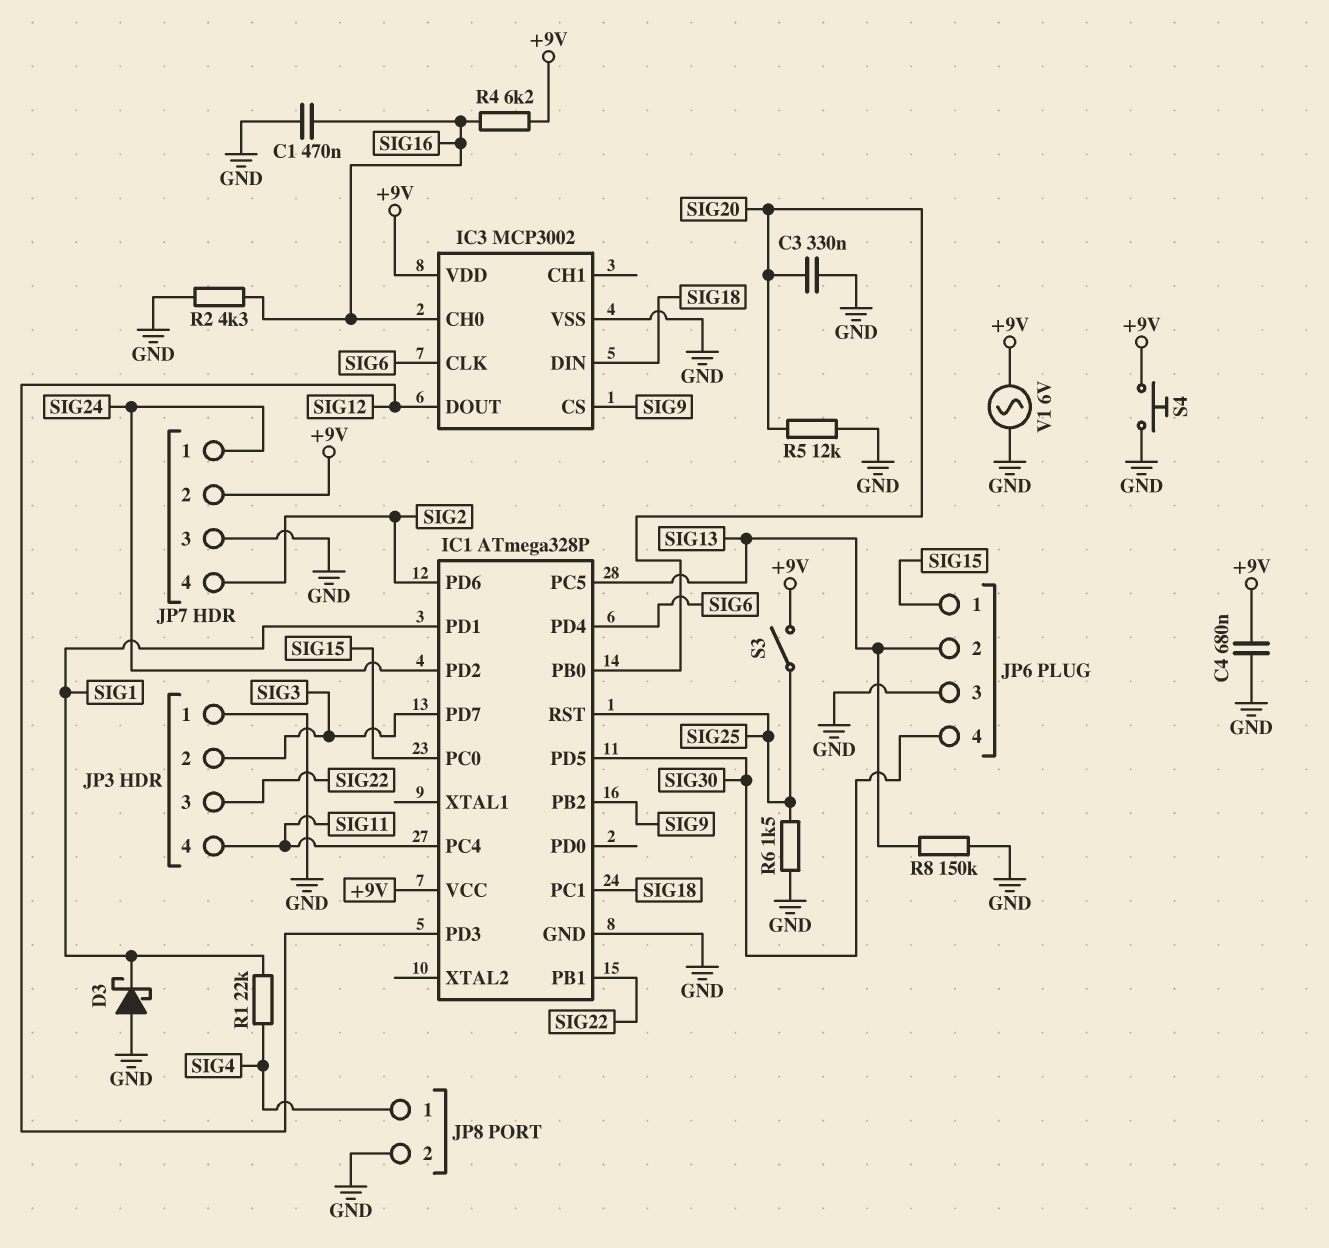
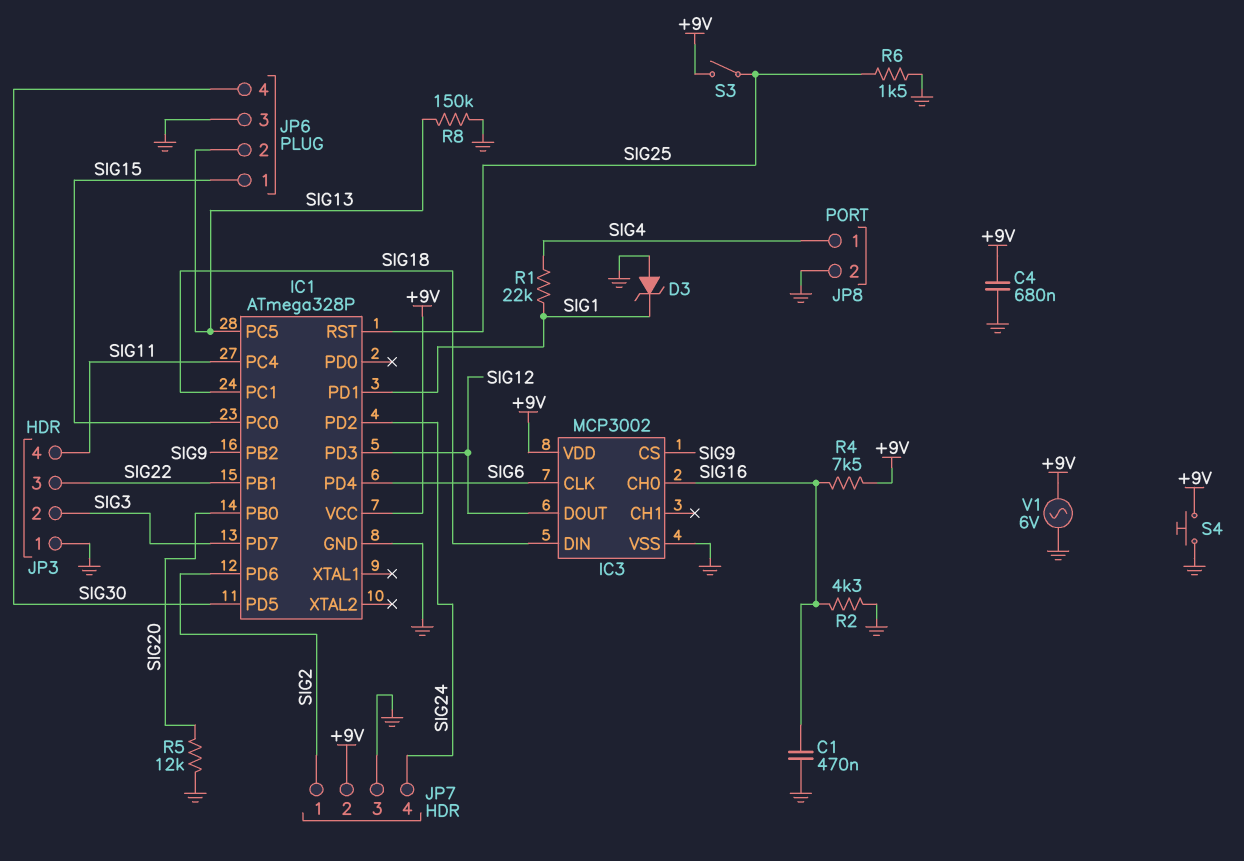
C3: 330nF (GND, SIG20) -> none
D3: schottky (A GND, K SIG1) -> zener (A GND, K SIG1)
JP7 pin 1: SIG24 -> SIG2
JP7 pin 4: SIG2 -> SIG24
R4: 6.2k (+9V, SIG16) -> 7.5k (+9V, SIG16)

